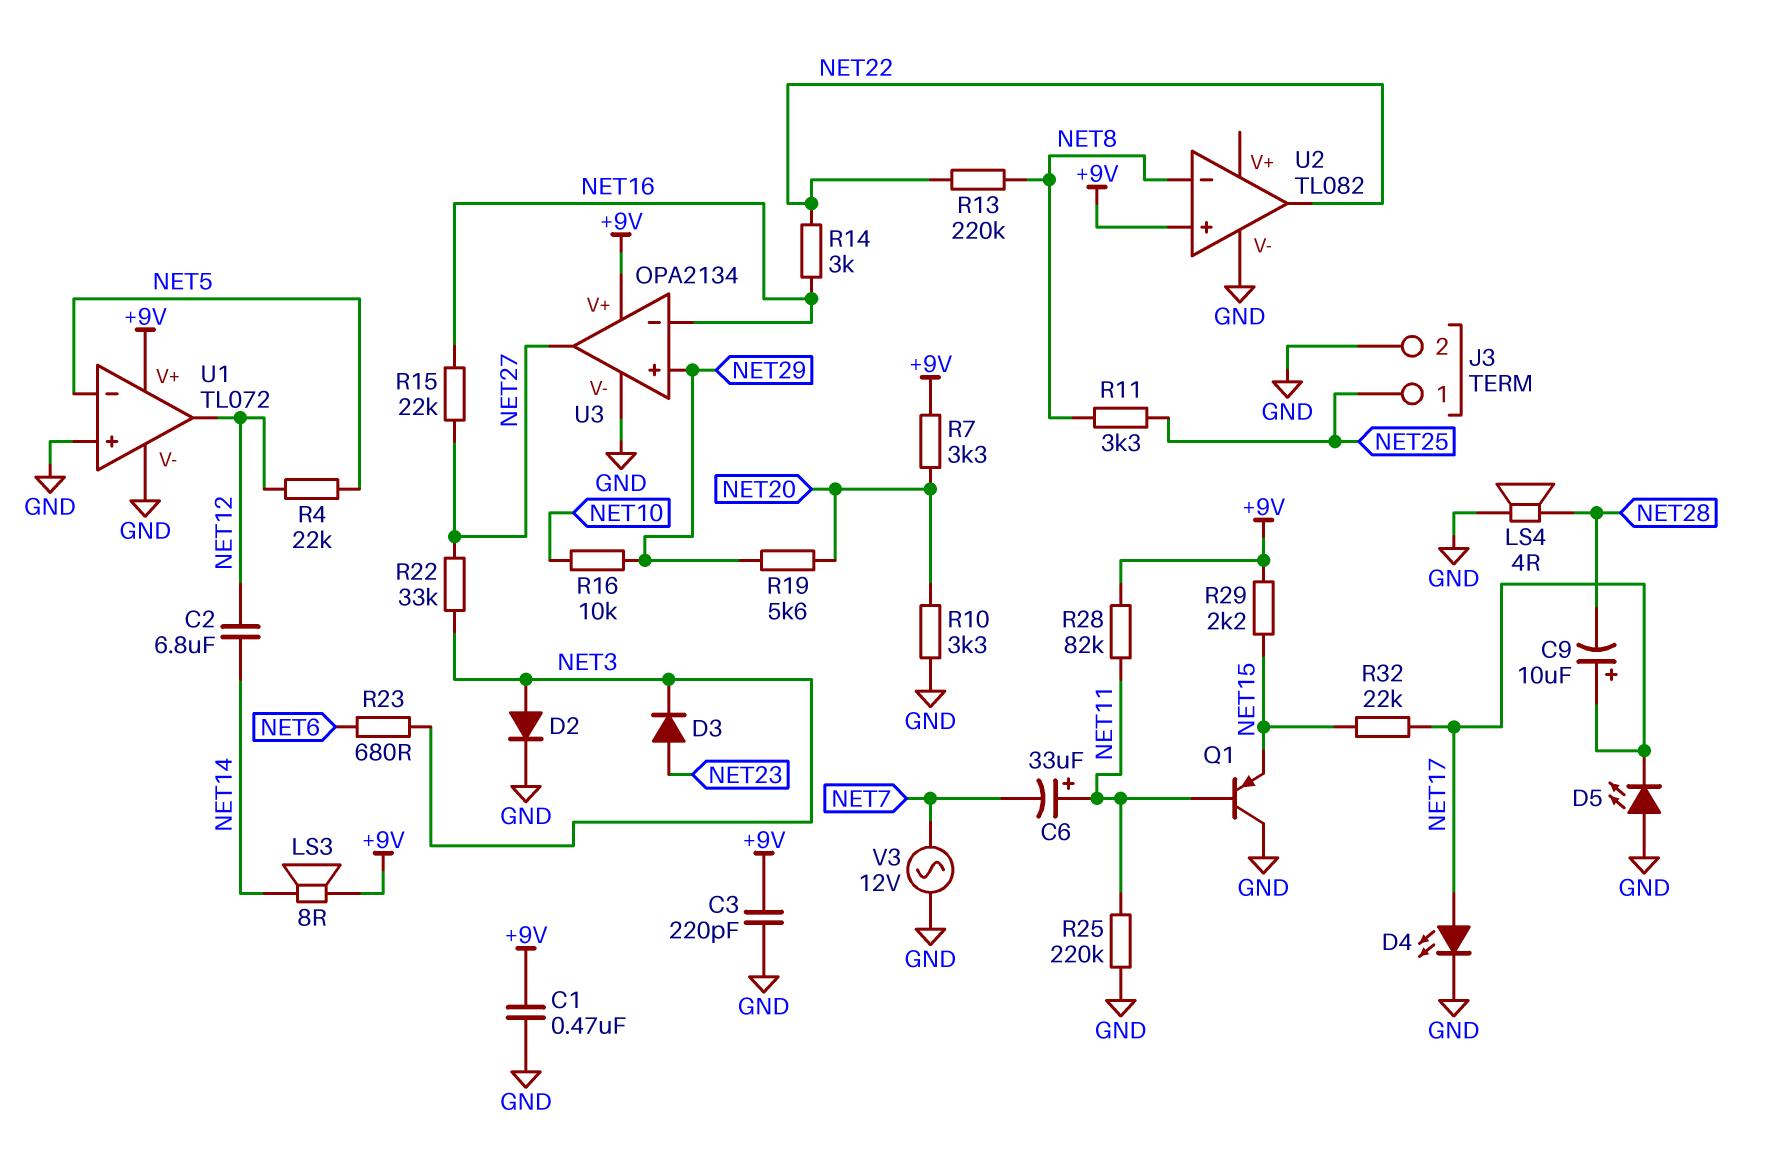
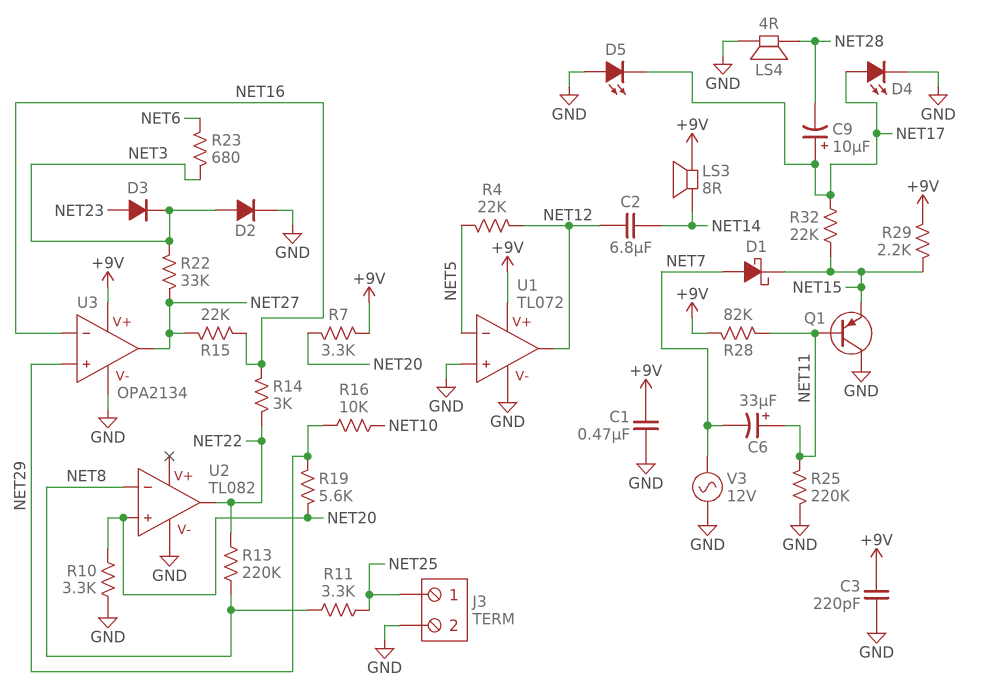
D1: none -> schottky (A NET7, K NET15)
U2 pin in+: +9V -> NET20

